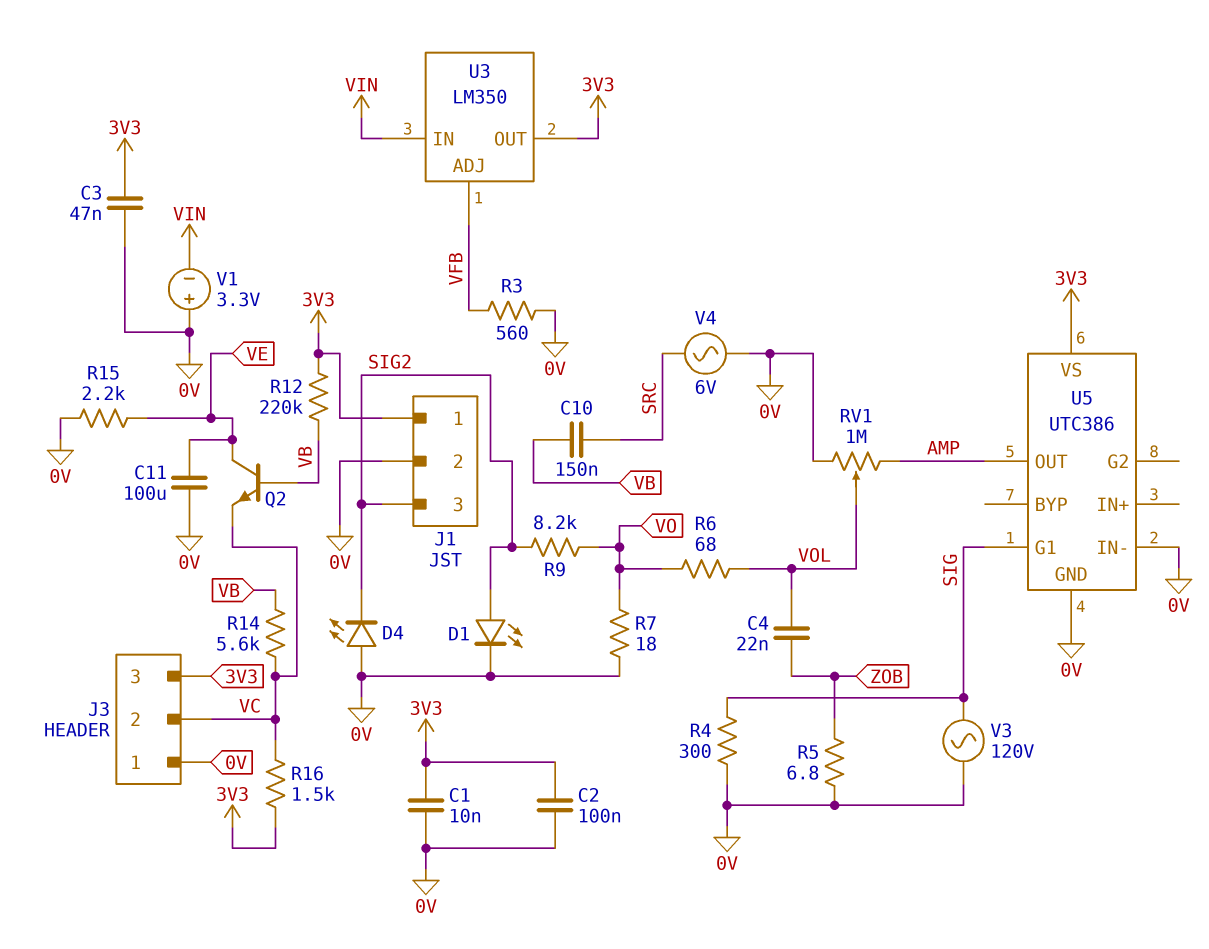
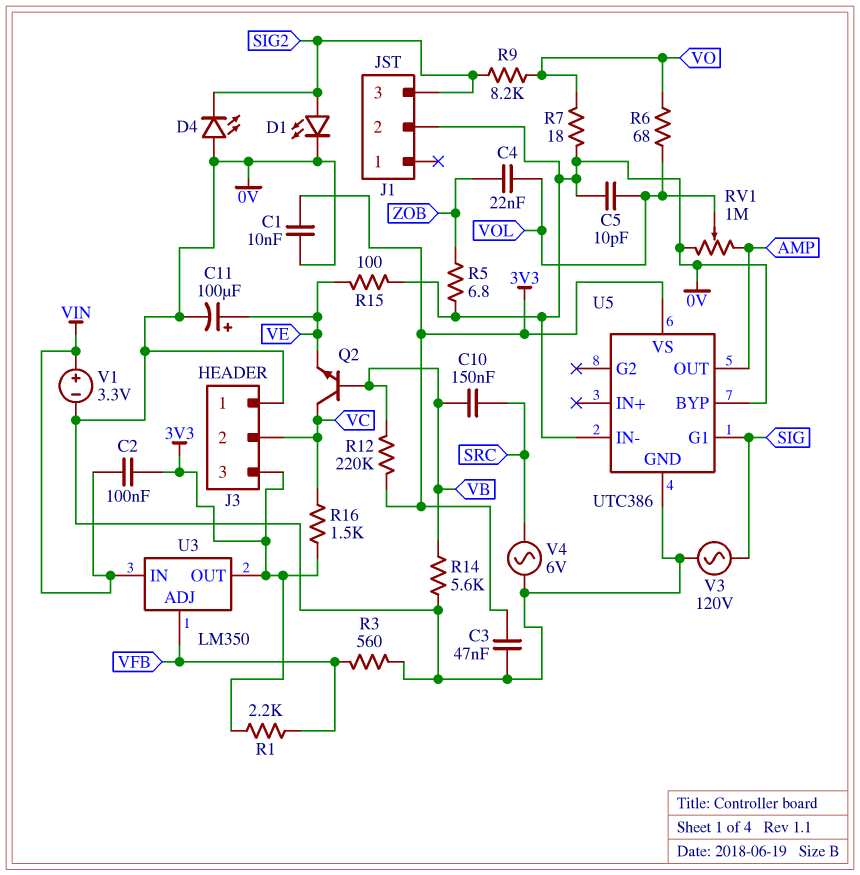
C2: 100nF (0V, 3V3) -> 100nF (3V3, VIN)
C5: none -> 10pF (0V, VOL)
C11: 100uF (0V, VE) -> 100uF (plus VE, minus 0V)
J1 pin 1: 3V3 -> none
Q2: NPN (B VB, C VE, E VC) -> NPN (B VB, C VC, E VE)
R1: none -> 2.2k (3V3, VFB)
R4: 300 (0V, SIG) -> none
R14: 5.6k (VB, VC) -> 5.6k (0V, VB)
R15: 2.2k (0V, VE) -> 100 (0V, VE)
U5 pin BYP: none -> 0V
V1: 3.3V (plus 0V, minus VIN) -> 3.3V (plus VIN, minus 0V)

